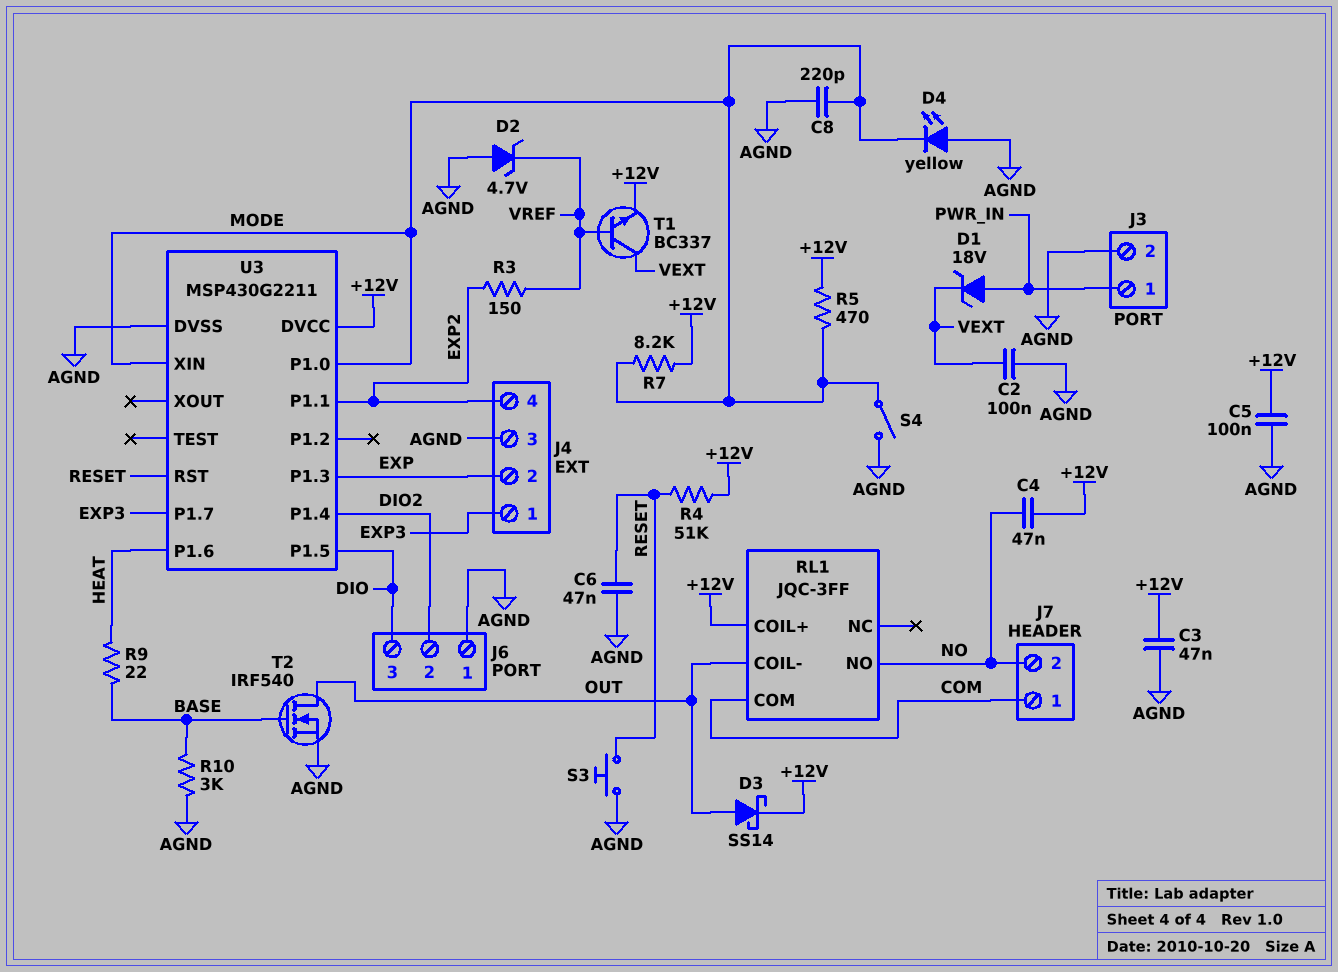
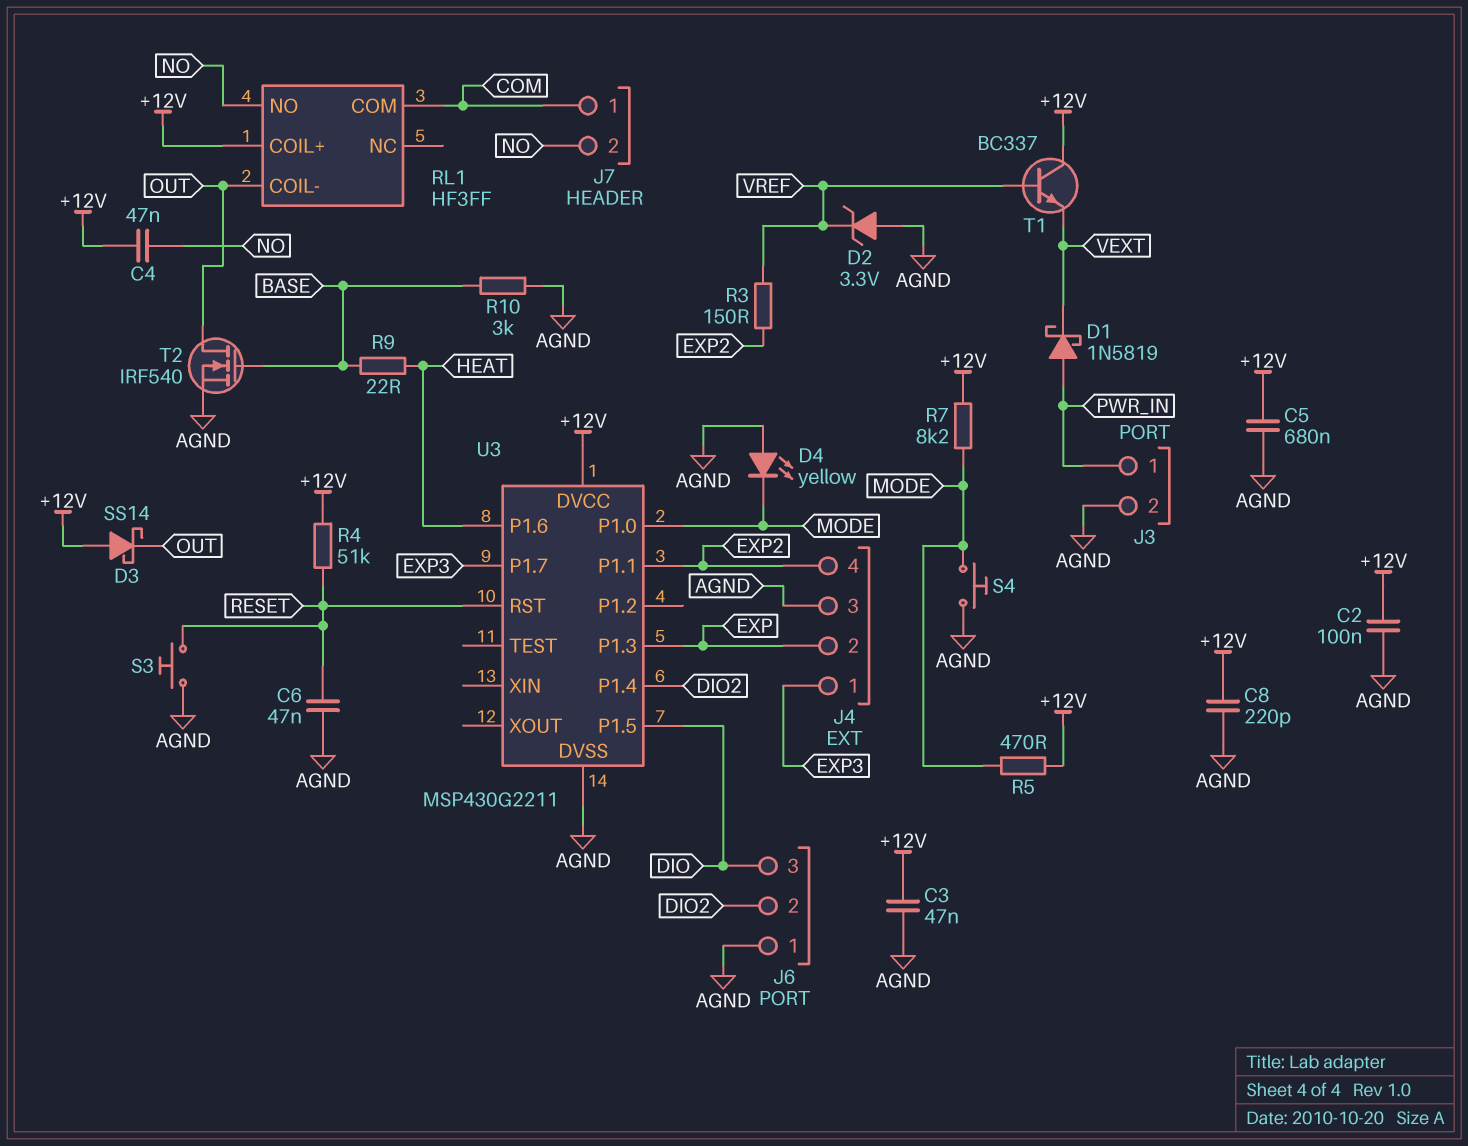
C2: 100nF (AGND, VEXT) -> 100nF (+12V, AGND)
C5: 100nF (+12V, AGND) -> 680nF (+12V, AGND)
C8: 220pF (AGND, MODE) -> 220pF (+12V, AGND)
D1: zener 18V (A PWR_IN, K VEXT) -> schottky 1N5819 (A PWR_IN, K VEXT)
D2: zener 4.7V (A AGND, K VREF) -> zener 3.3V (A AGND, K VREF)
D3: schottky SS14 (A OUT, K +12V) -> schottky SS14 (A +12V, K OUT)
RL1: JQC-3FF -> HF3FF
S4: switch (AGND, MODE) -> button (AGND, MODE)
T1: NPN BC337 (B VREF, C VEXT, E +12V) -> NPN BC337 (B VREF, C +12V, E VEXT)
U3 pin XIN: MODE -> none

